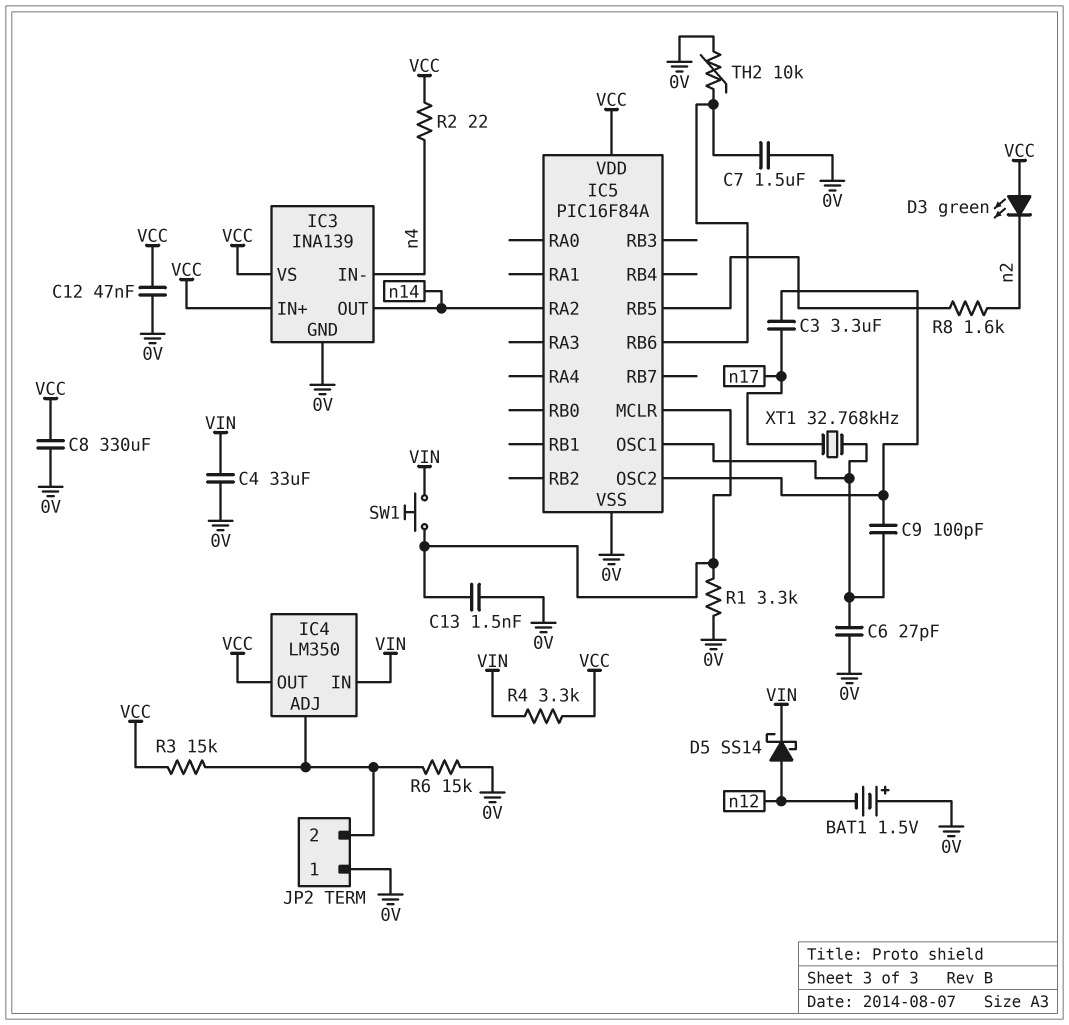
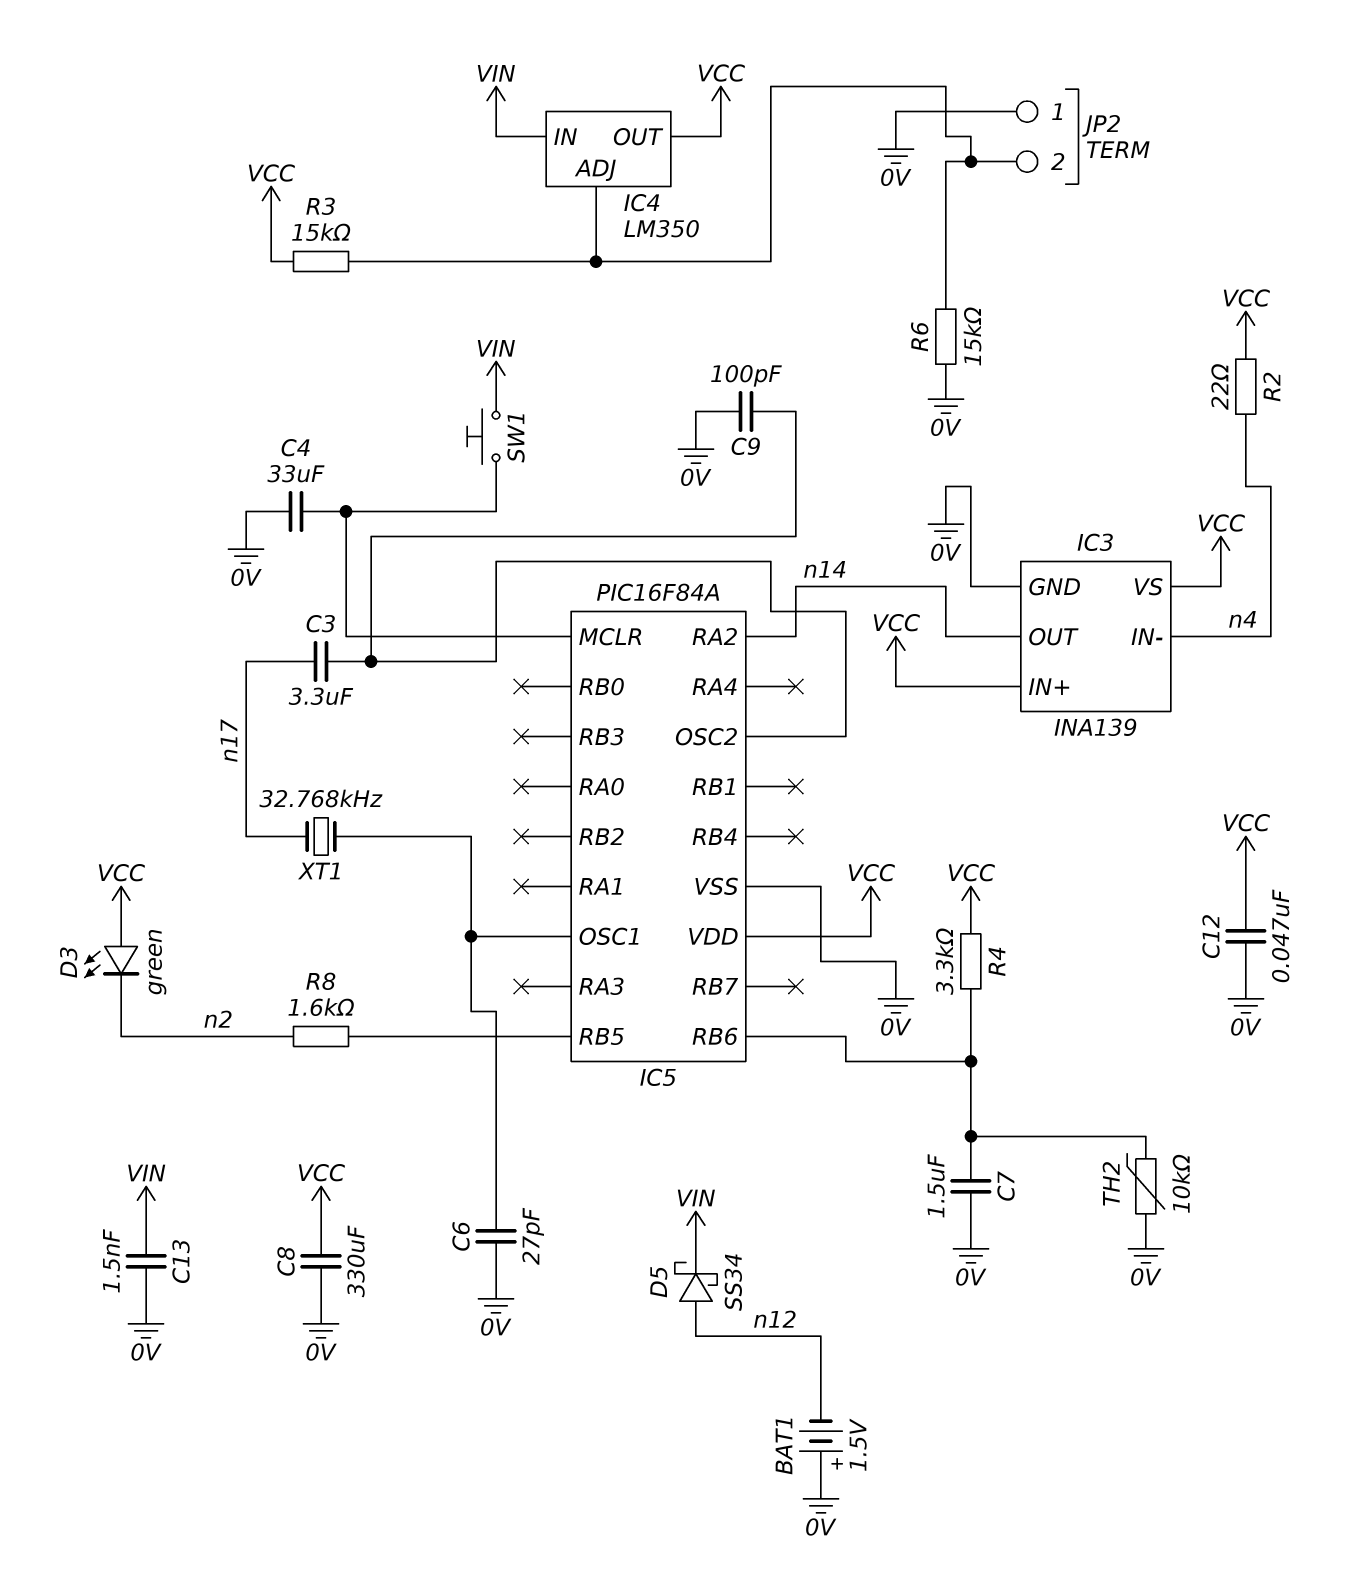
C4: 33uF (0V, VIN) -> 33uF (0V, IC5/MCLR)
C9: 100pF (IC5/OSC1, IC5/OSC2) -> 100pF (0V, IC5/OSC2)
C13: 1.5nF (0V, IC5/MCLR) -> 1.5nF (0V, VIN)
D5: schottky SS14 (A n12, K VIN) -> schottky SS34 (A n12, K VIN)
R1: 3.3k (0V, IC5/MCLR) -> none
R4: 3.3k (VCC, VIN) -> 3.3k (IC5/RB6, VCC)

